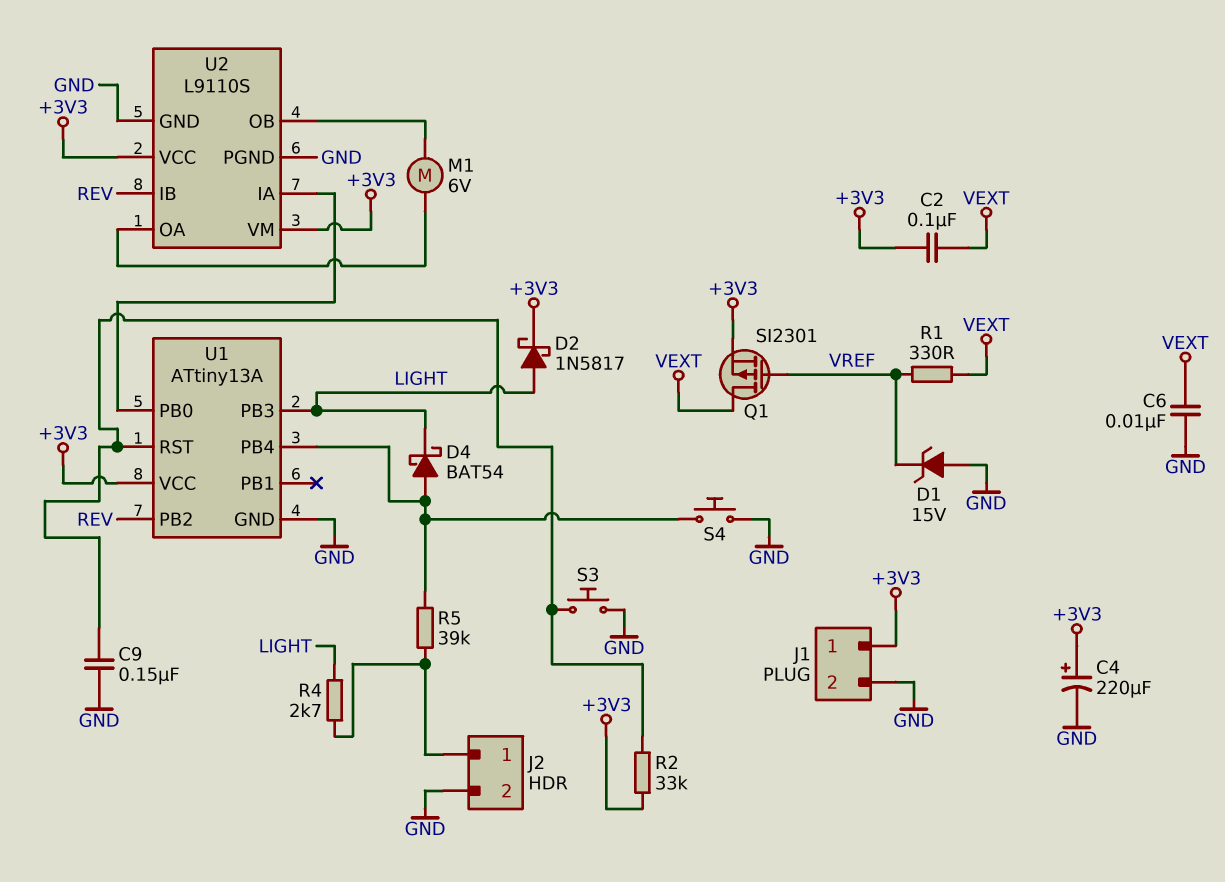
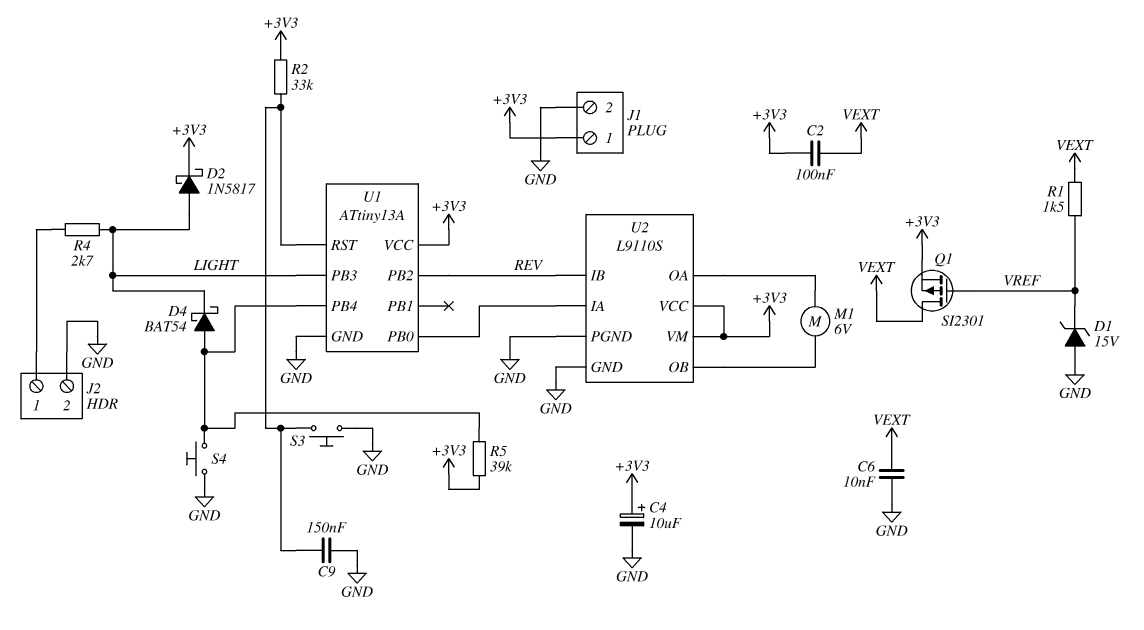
C4: 220uF (plus +3V3, minus GND) -> 10uF (plus +3V3, minus GND)
R1: 330 (VEXT, VREF) -> 1.5k (VEXT, VREF)
R5: 39k (J2/1, U1/PB4) -> 39k (+3V3, U1/PB4)

